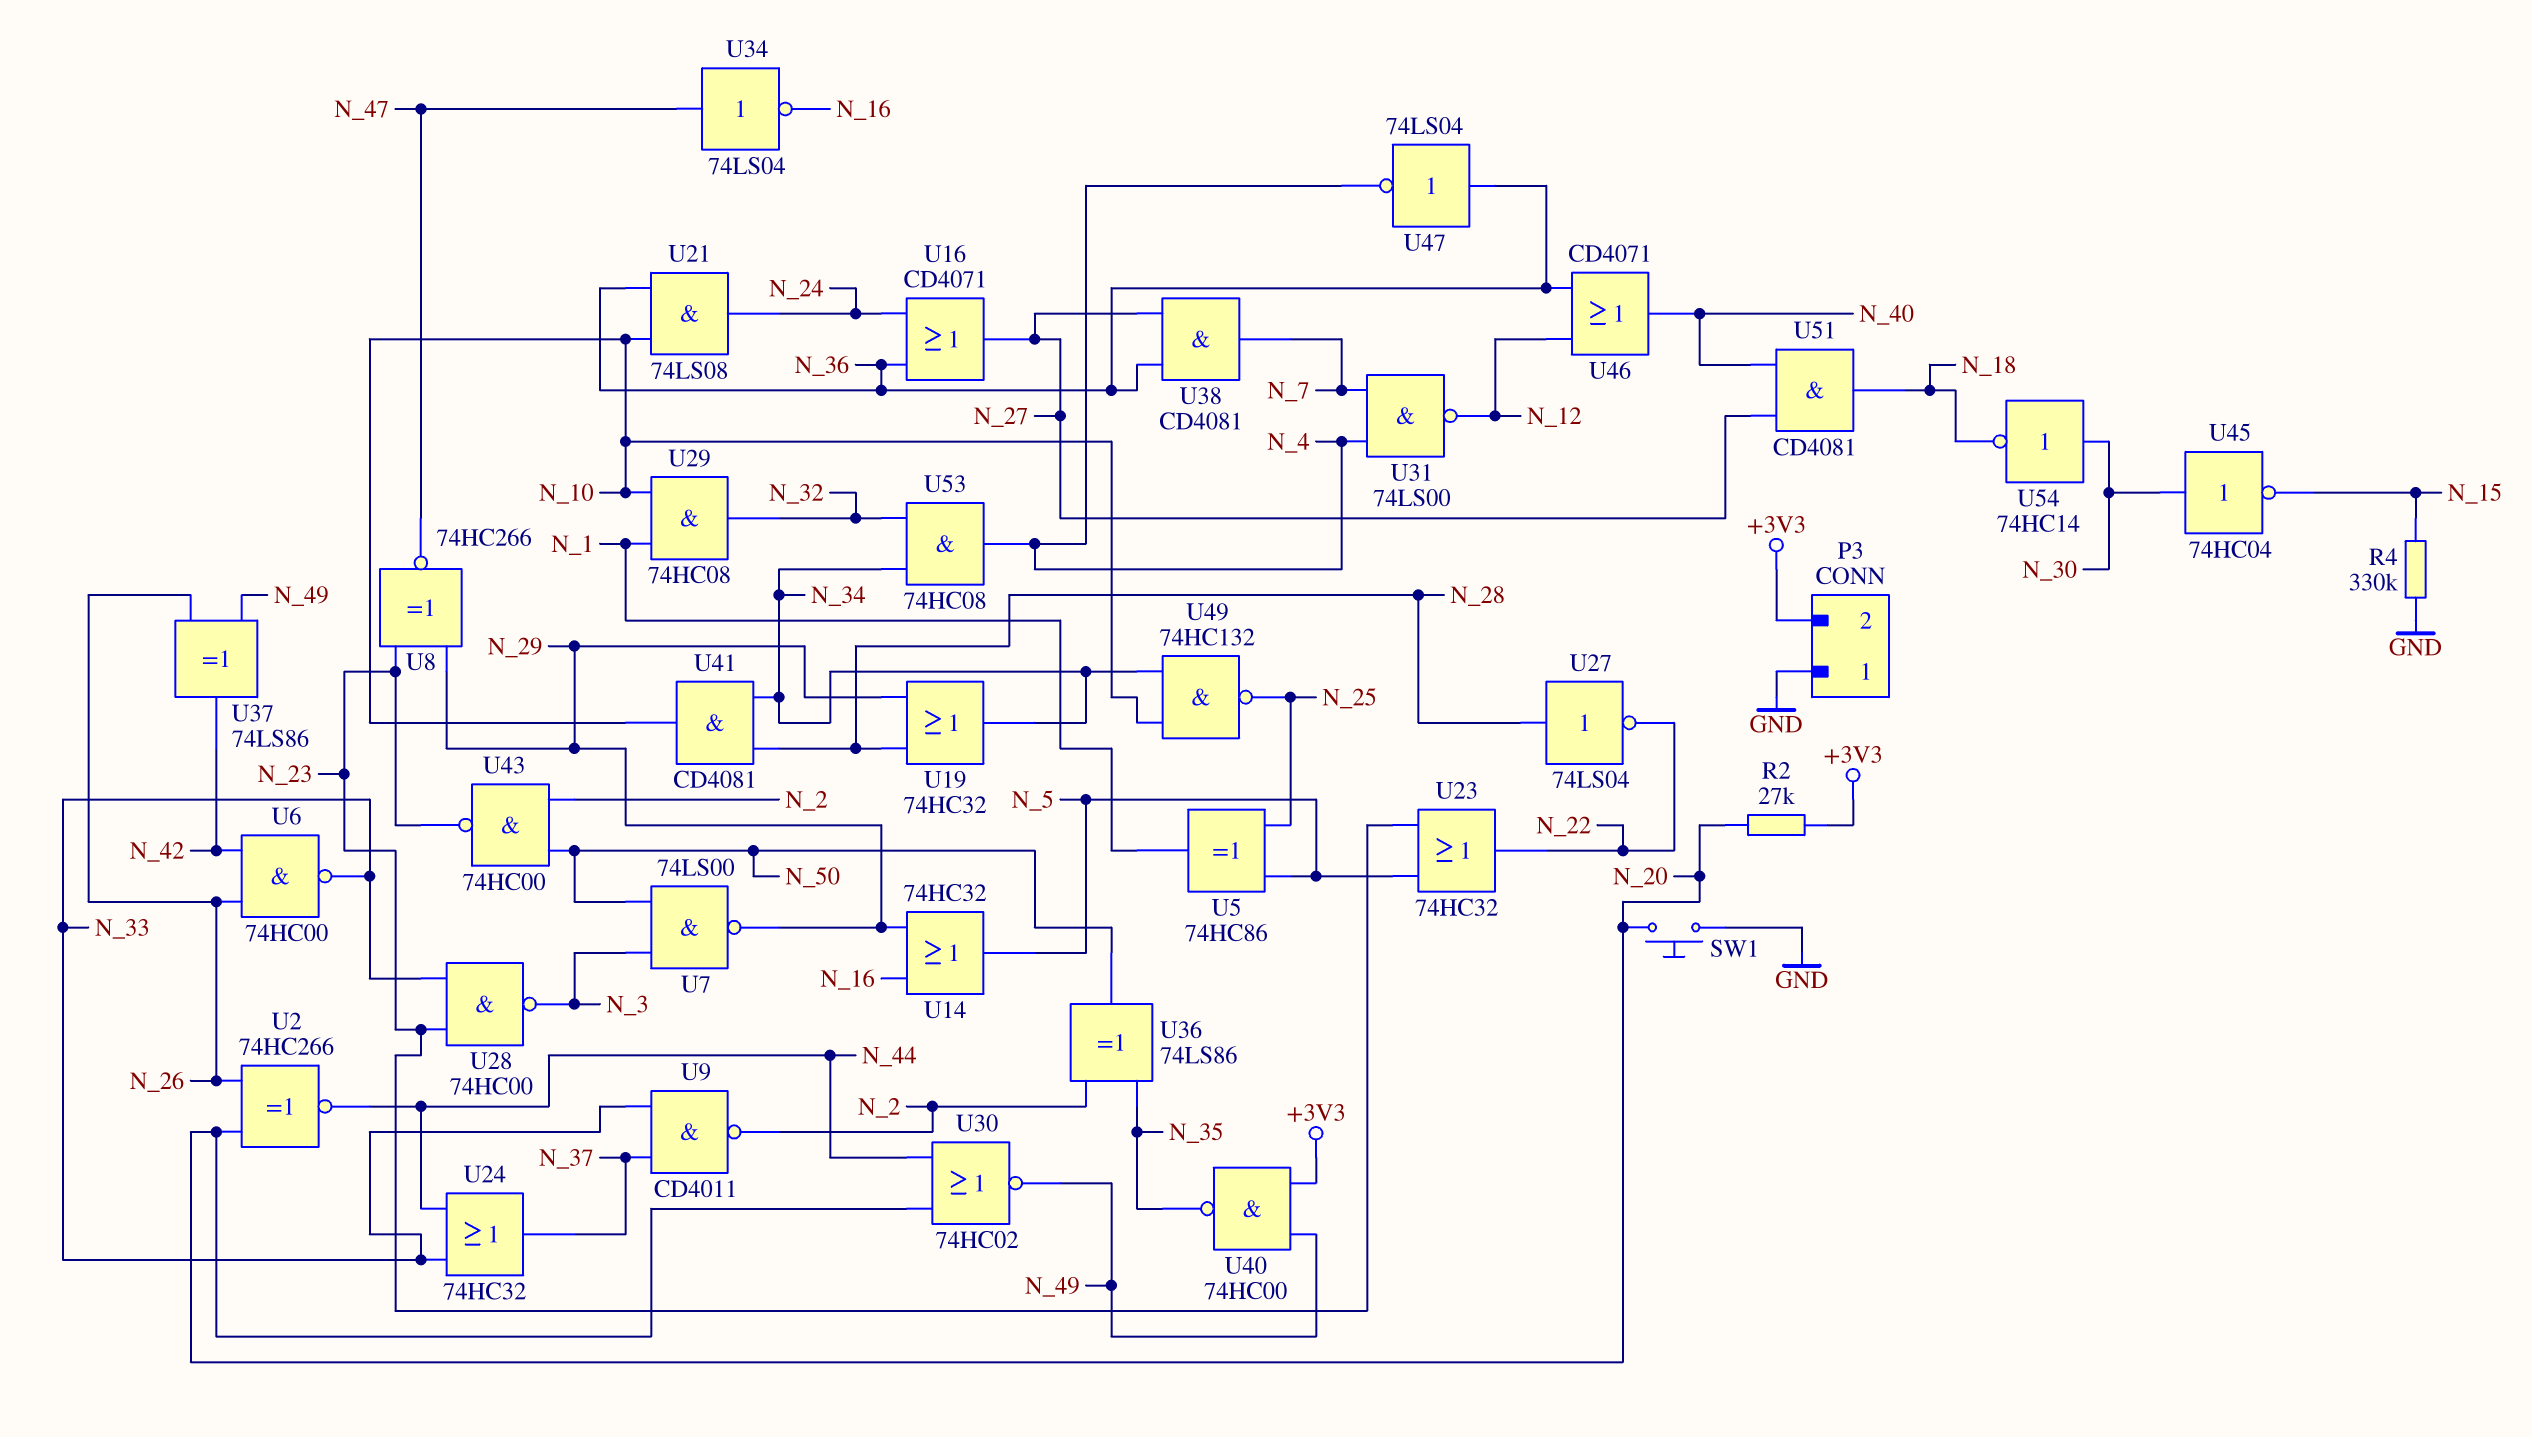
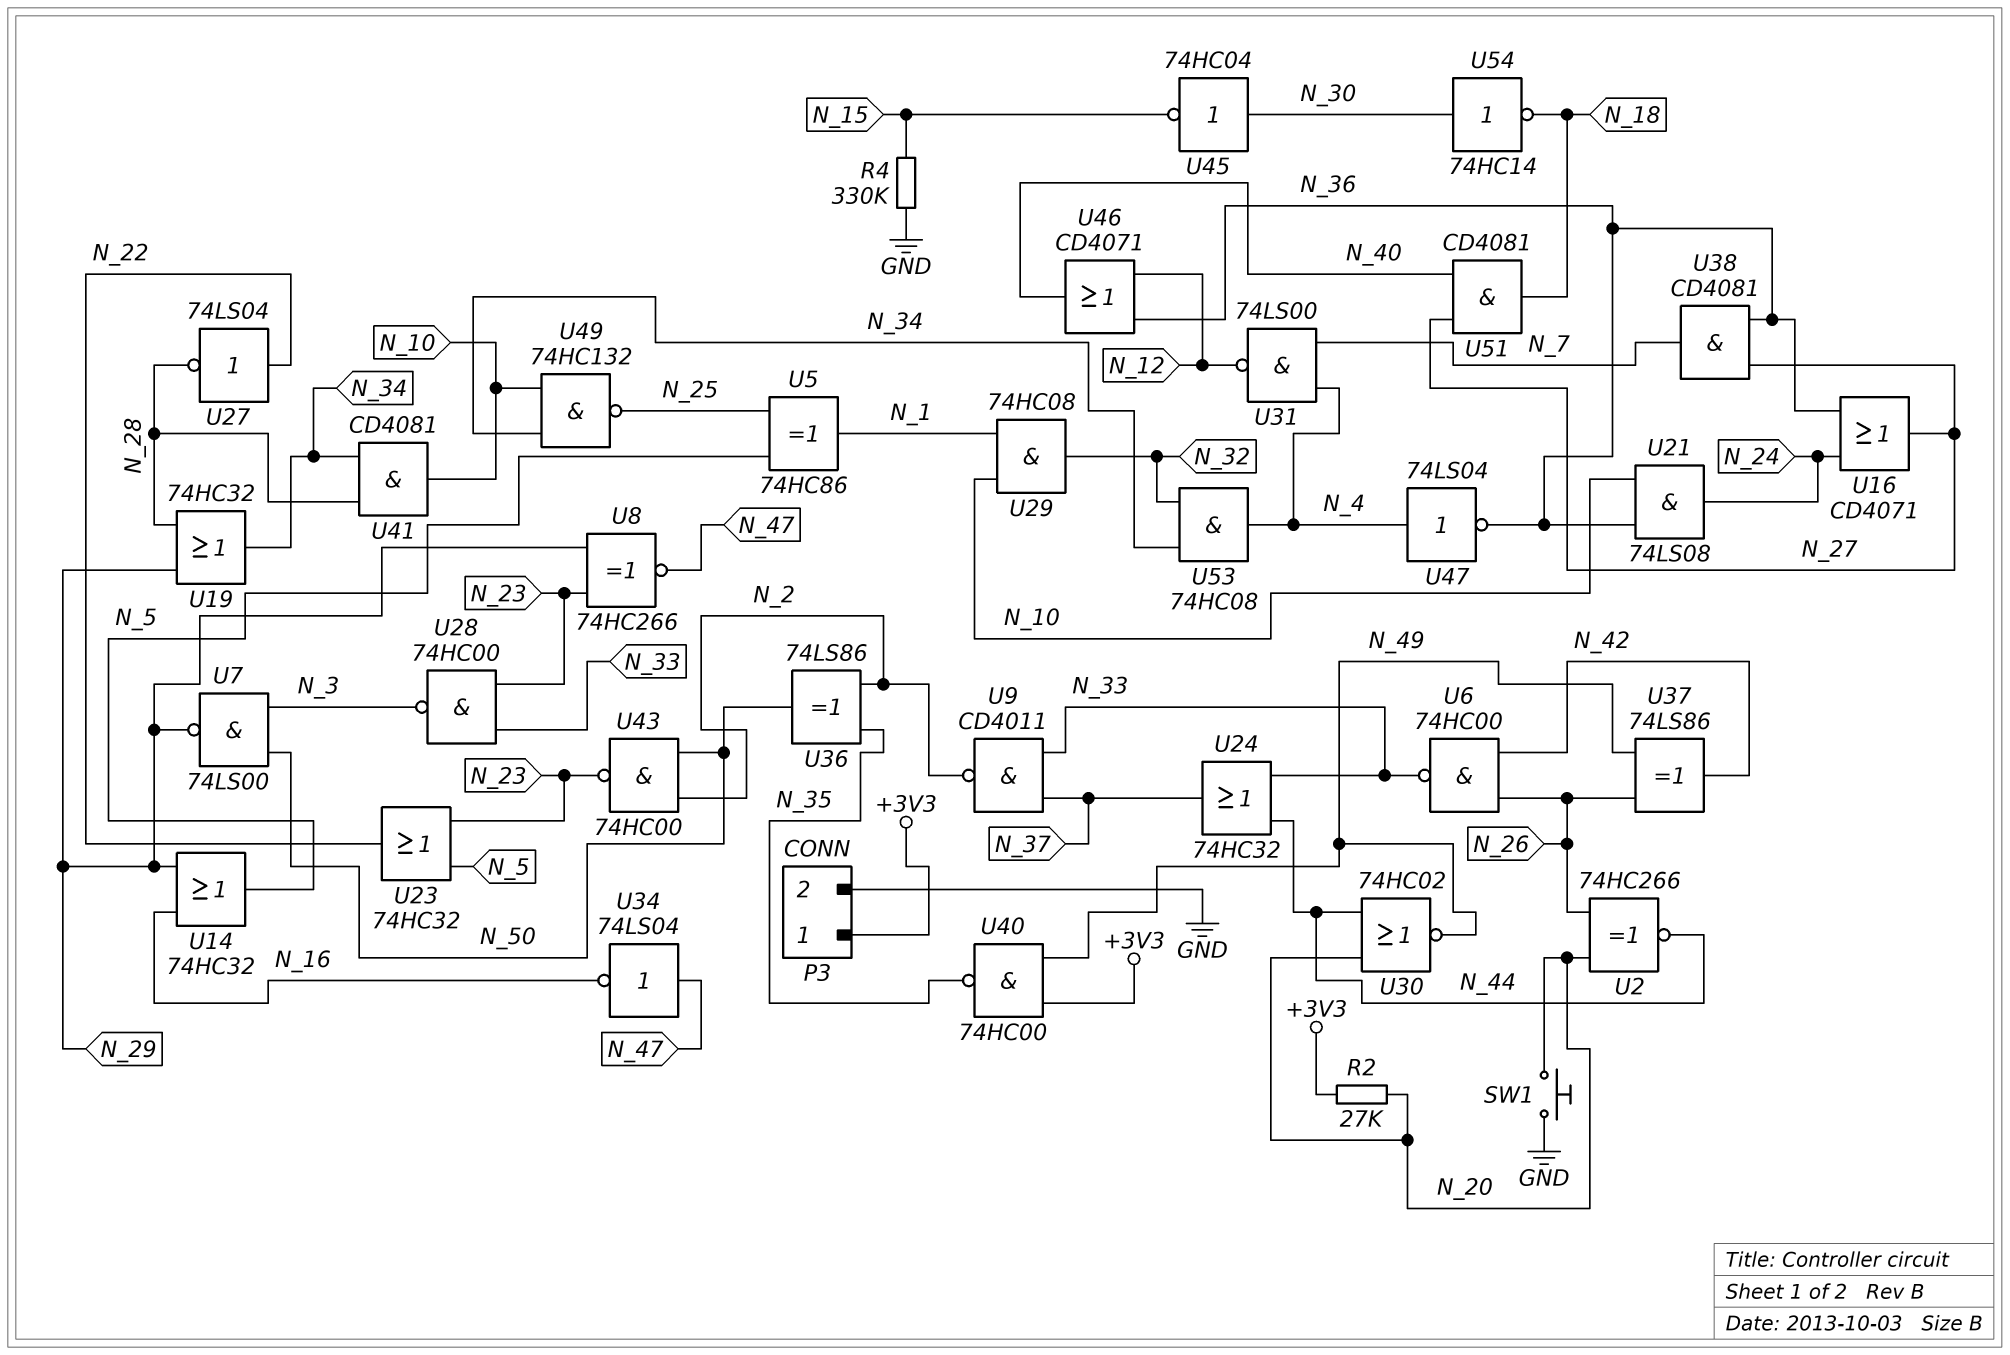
P3 pin 1: GND -> +3V3
P3 pin 2: +3V3 -> GND
U27: NOT 74LS04 (in N_28, out N_22) -> NOT 74LS04 (in N_22, out N_28)
U47: NOT 74LS04 (in N_36, out N_4) -> NOT 74LS04 (in N_4, out N_36)

